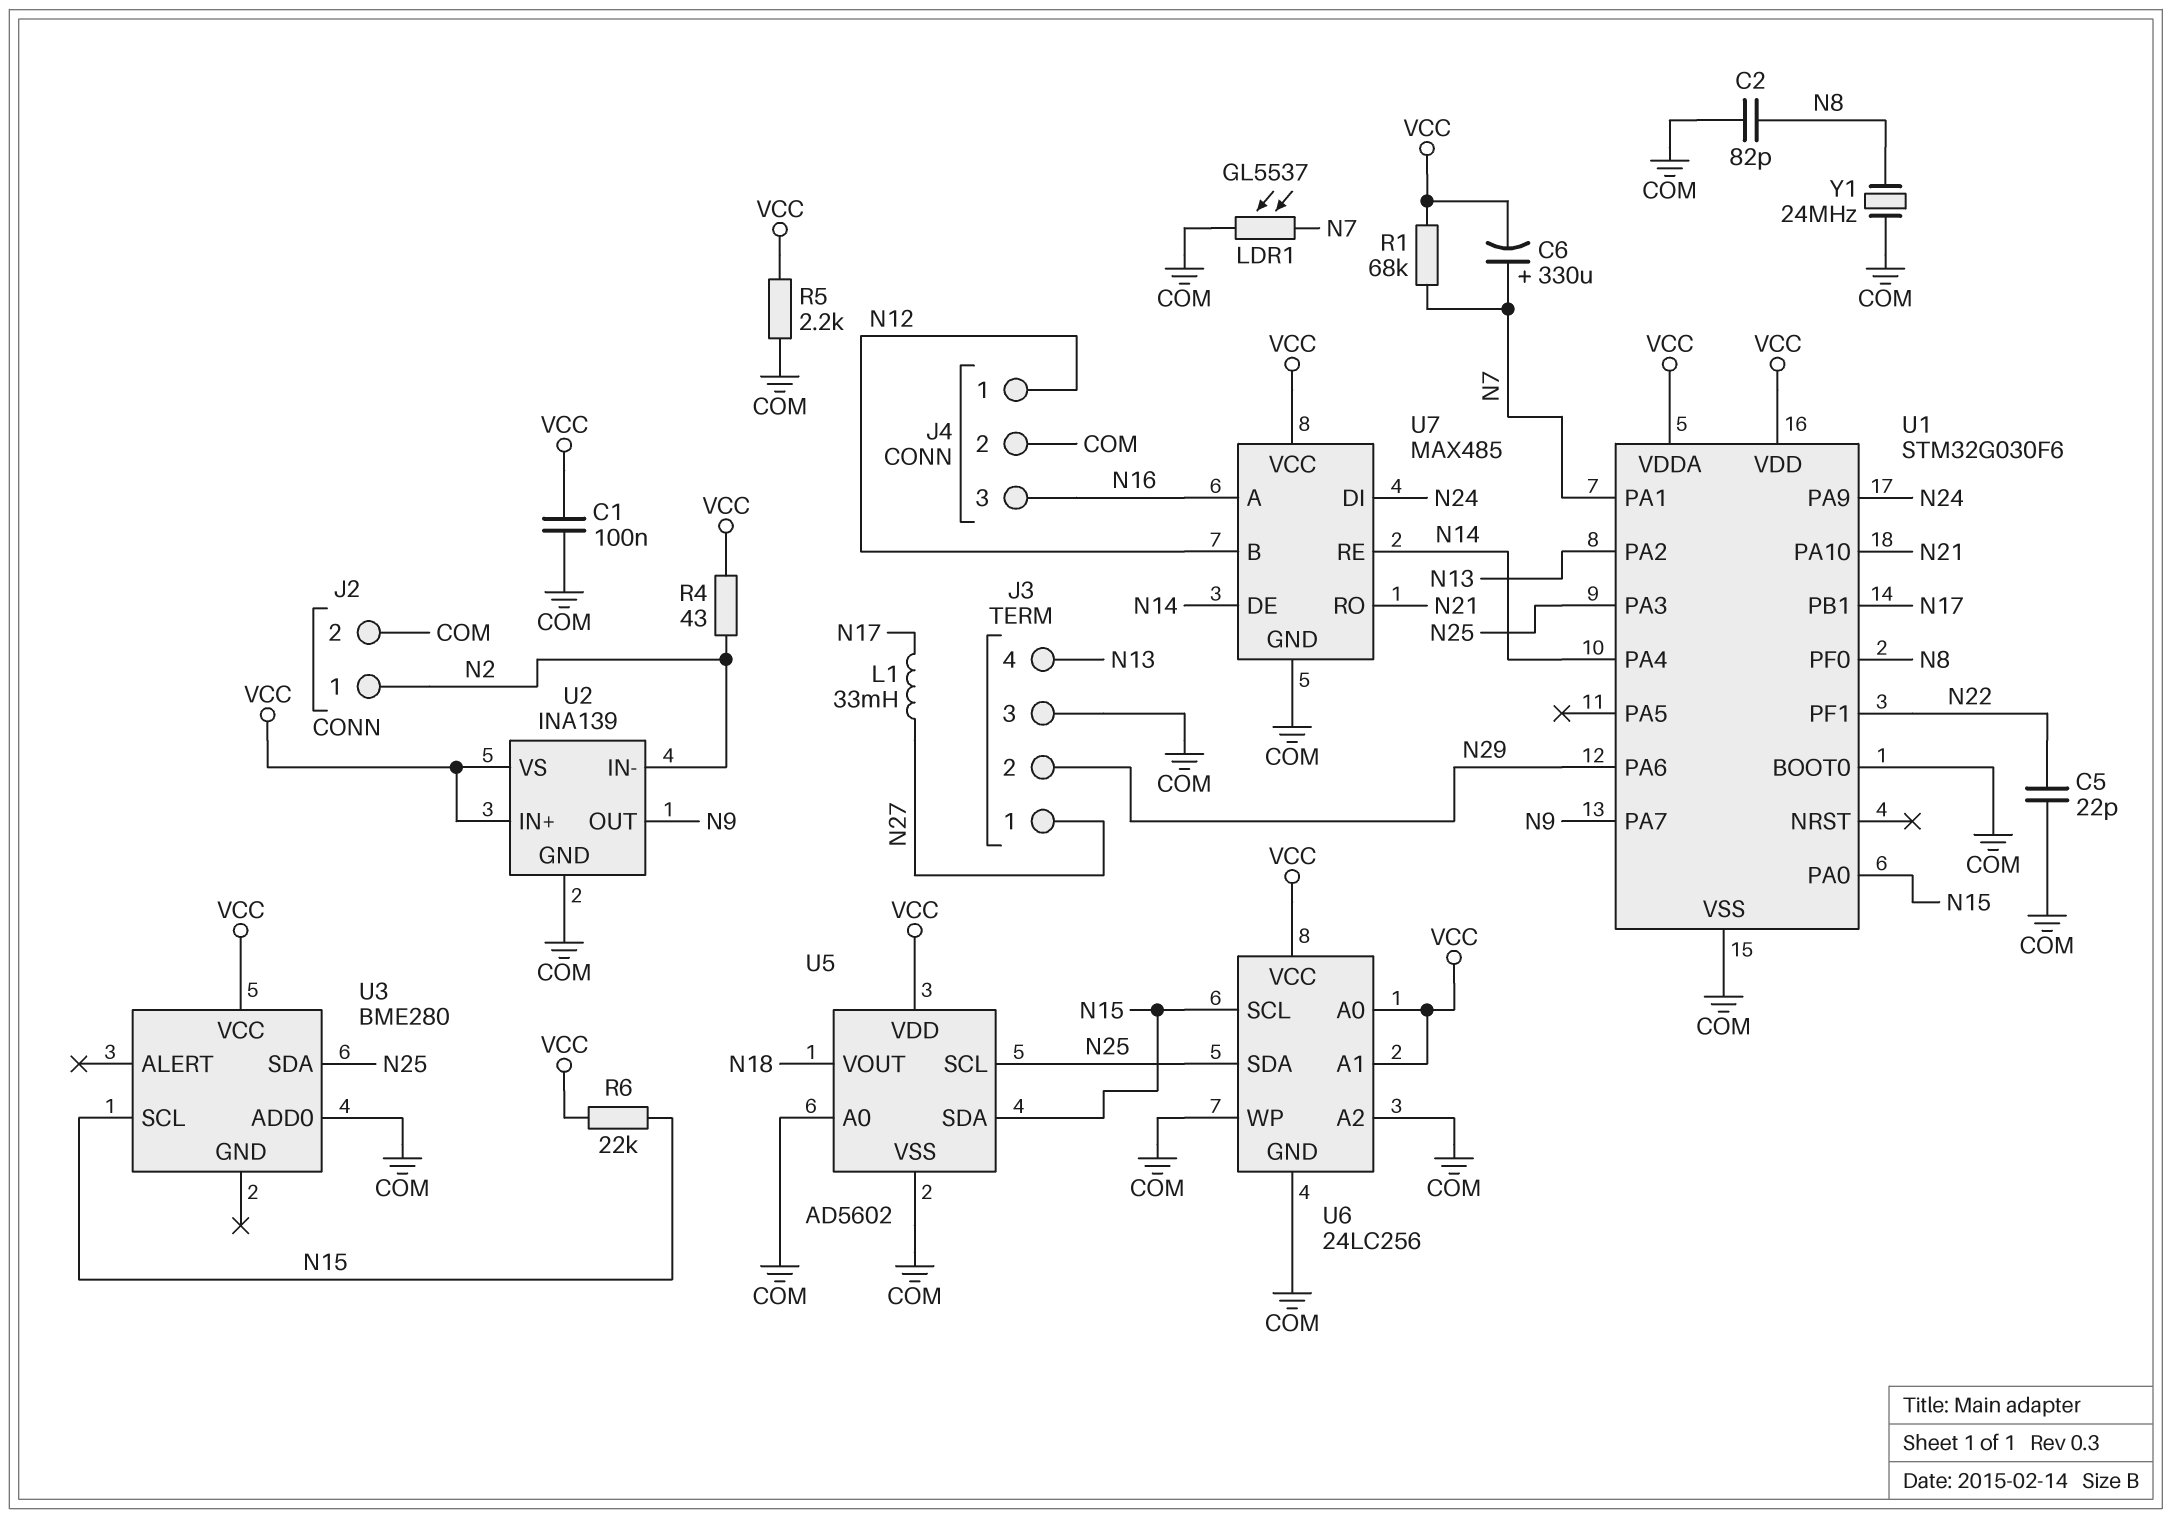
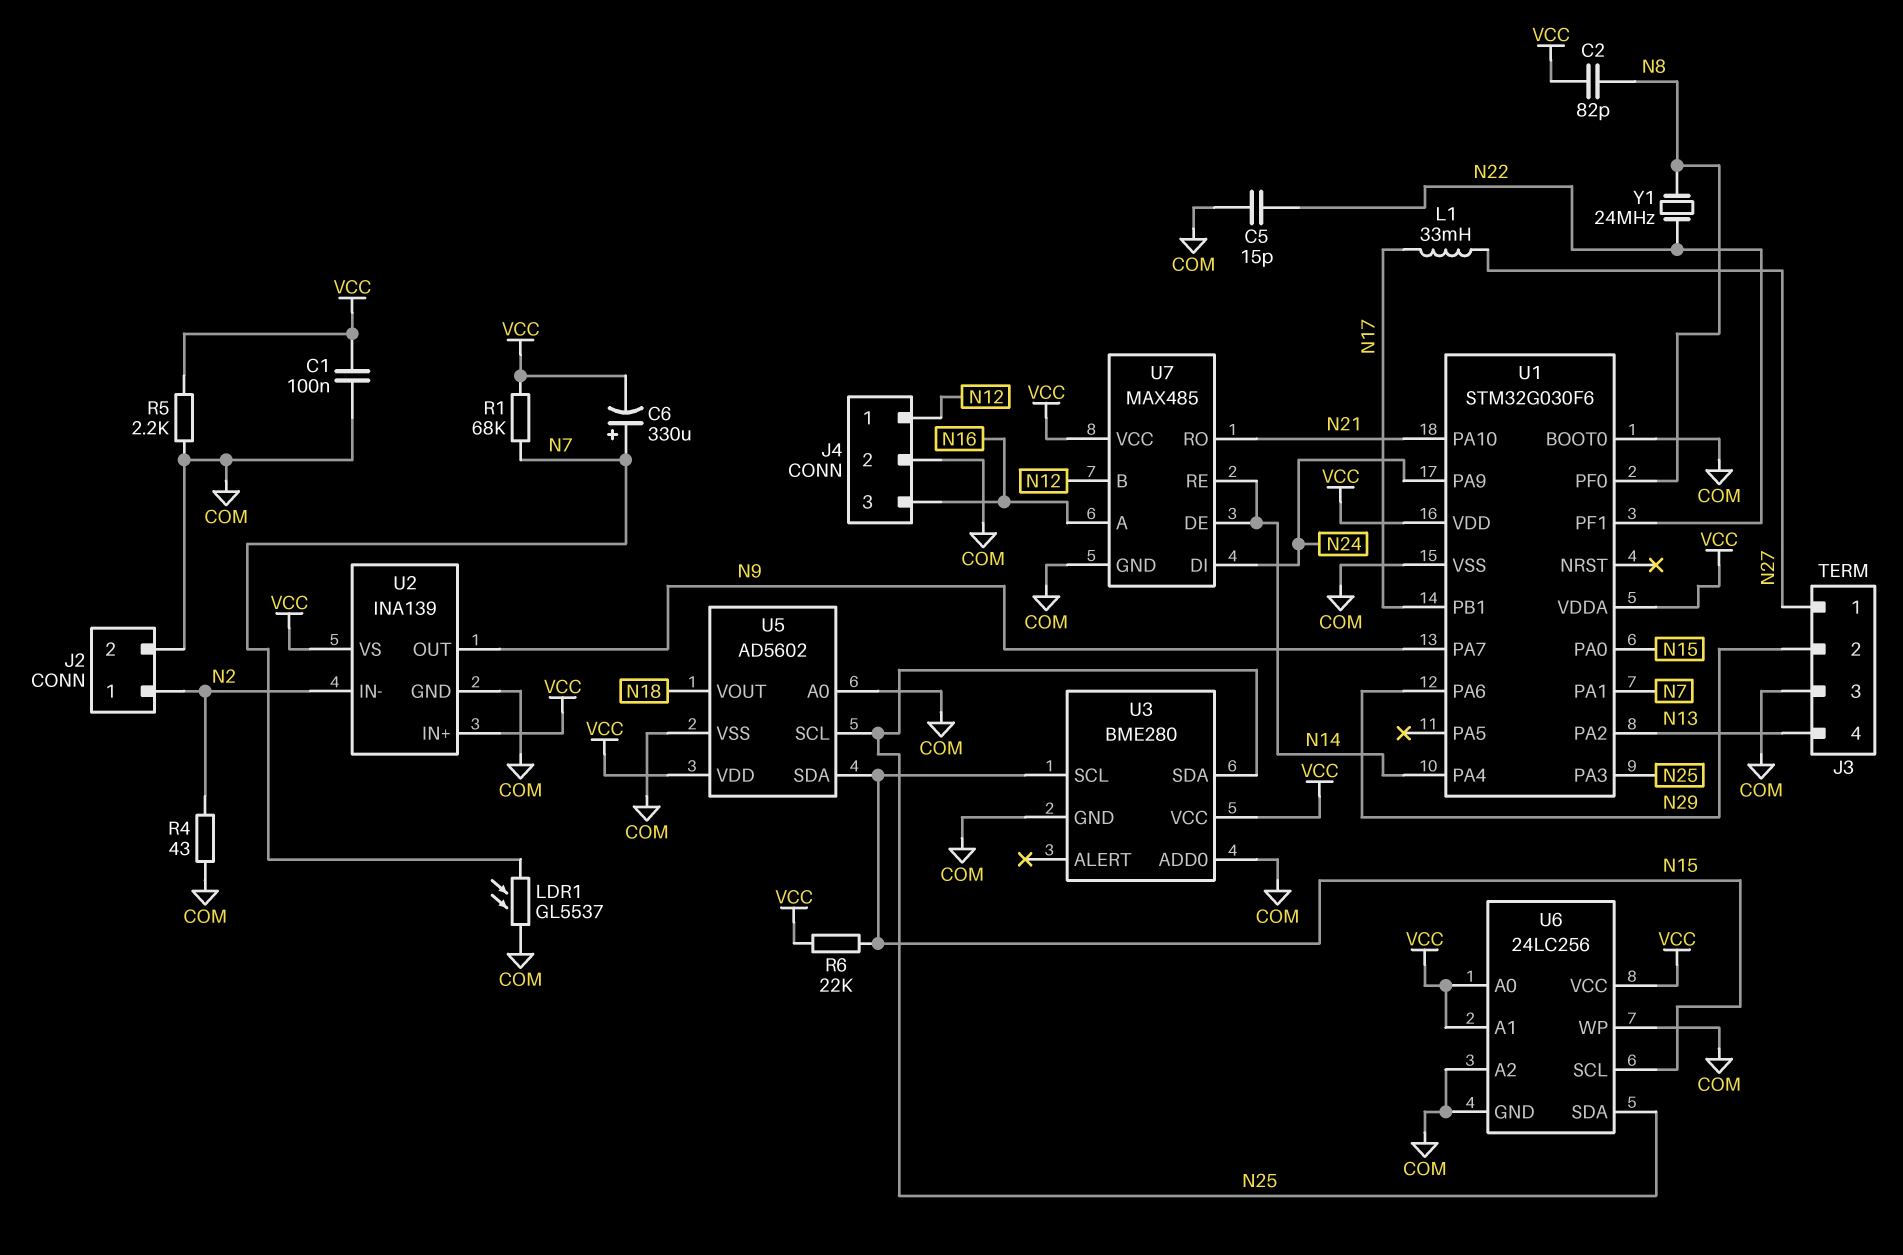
C2: 82pF (COM, N8) -> 82pF (N8, VCC)
C5: 22pF (COM, N22) -> 15pF (COM, N22)
R4: 43 (N2, VCC) -> 43 (COM, N2)
U3 pin GND: none -> COM
Y1: 24MHz (COM, N8) -> 24MHz (N8, N22)

